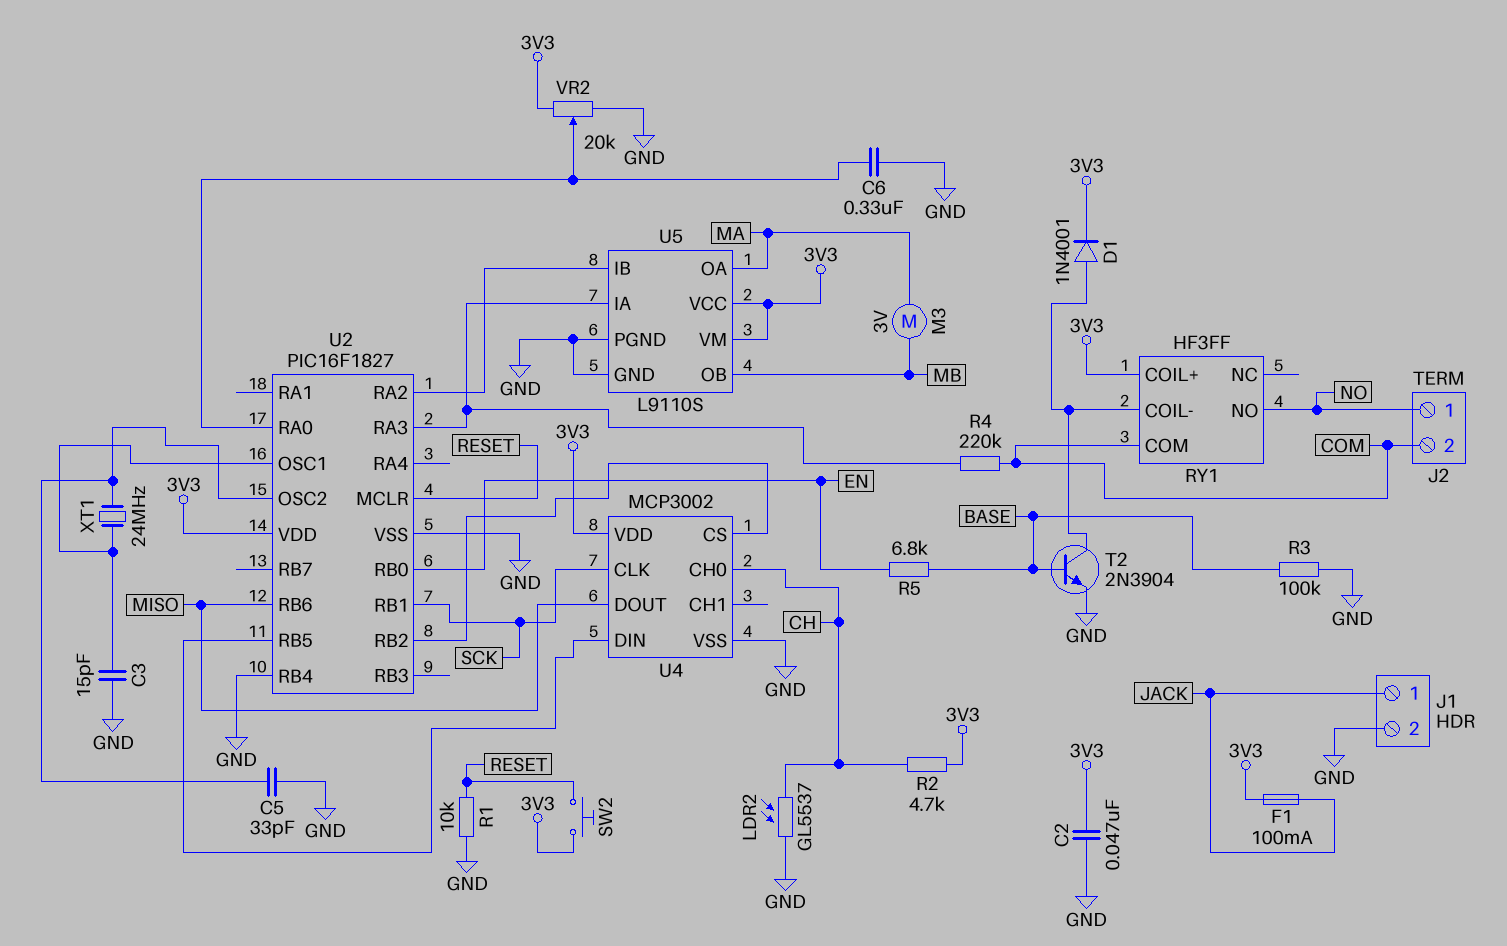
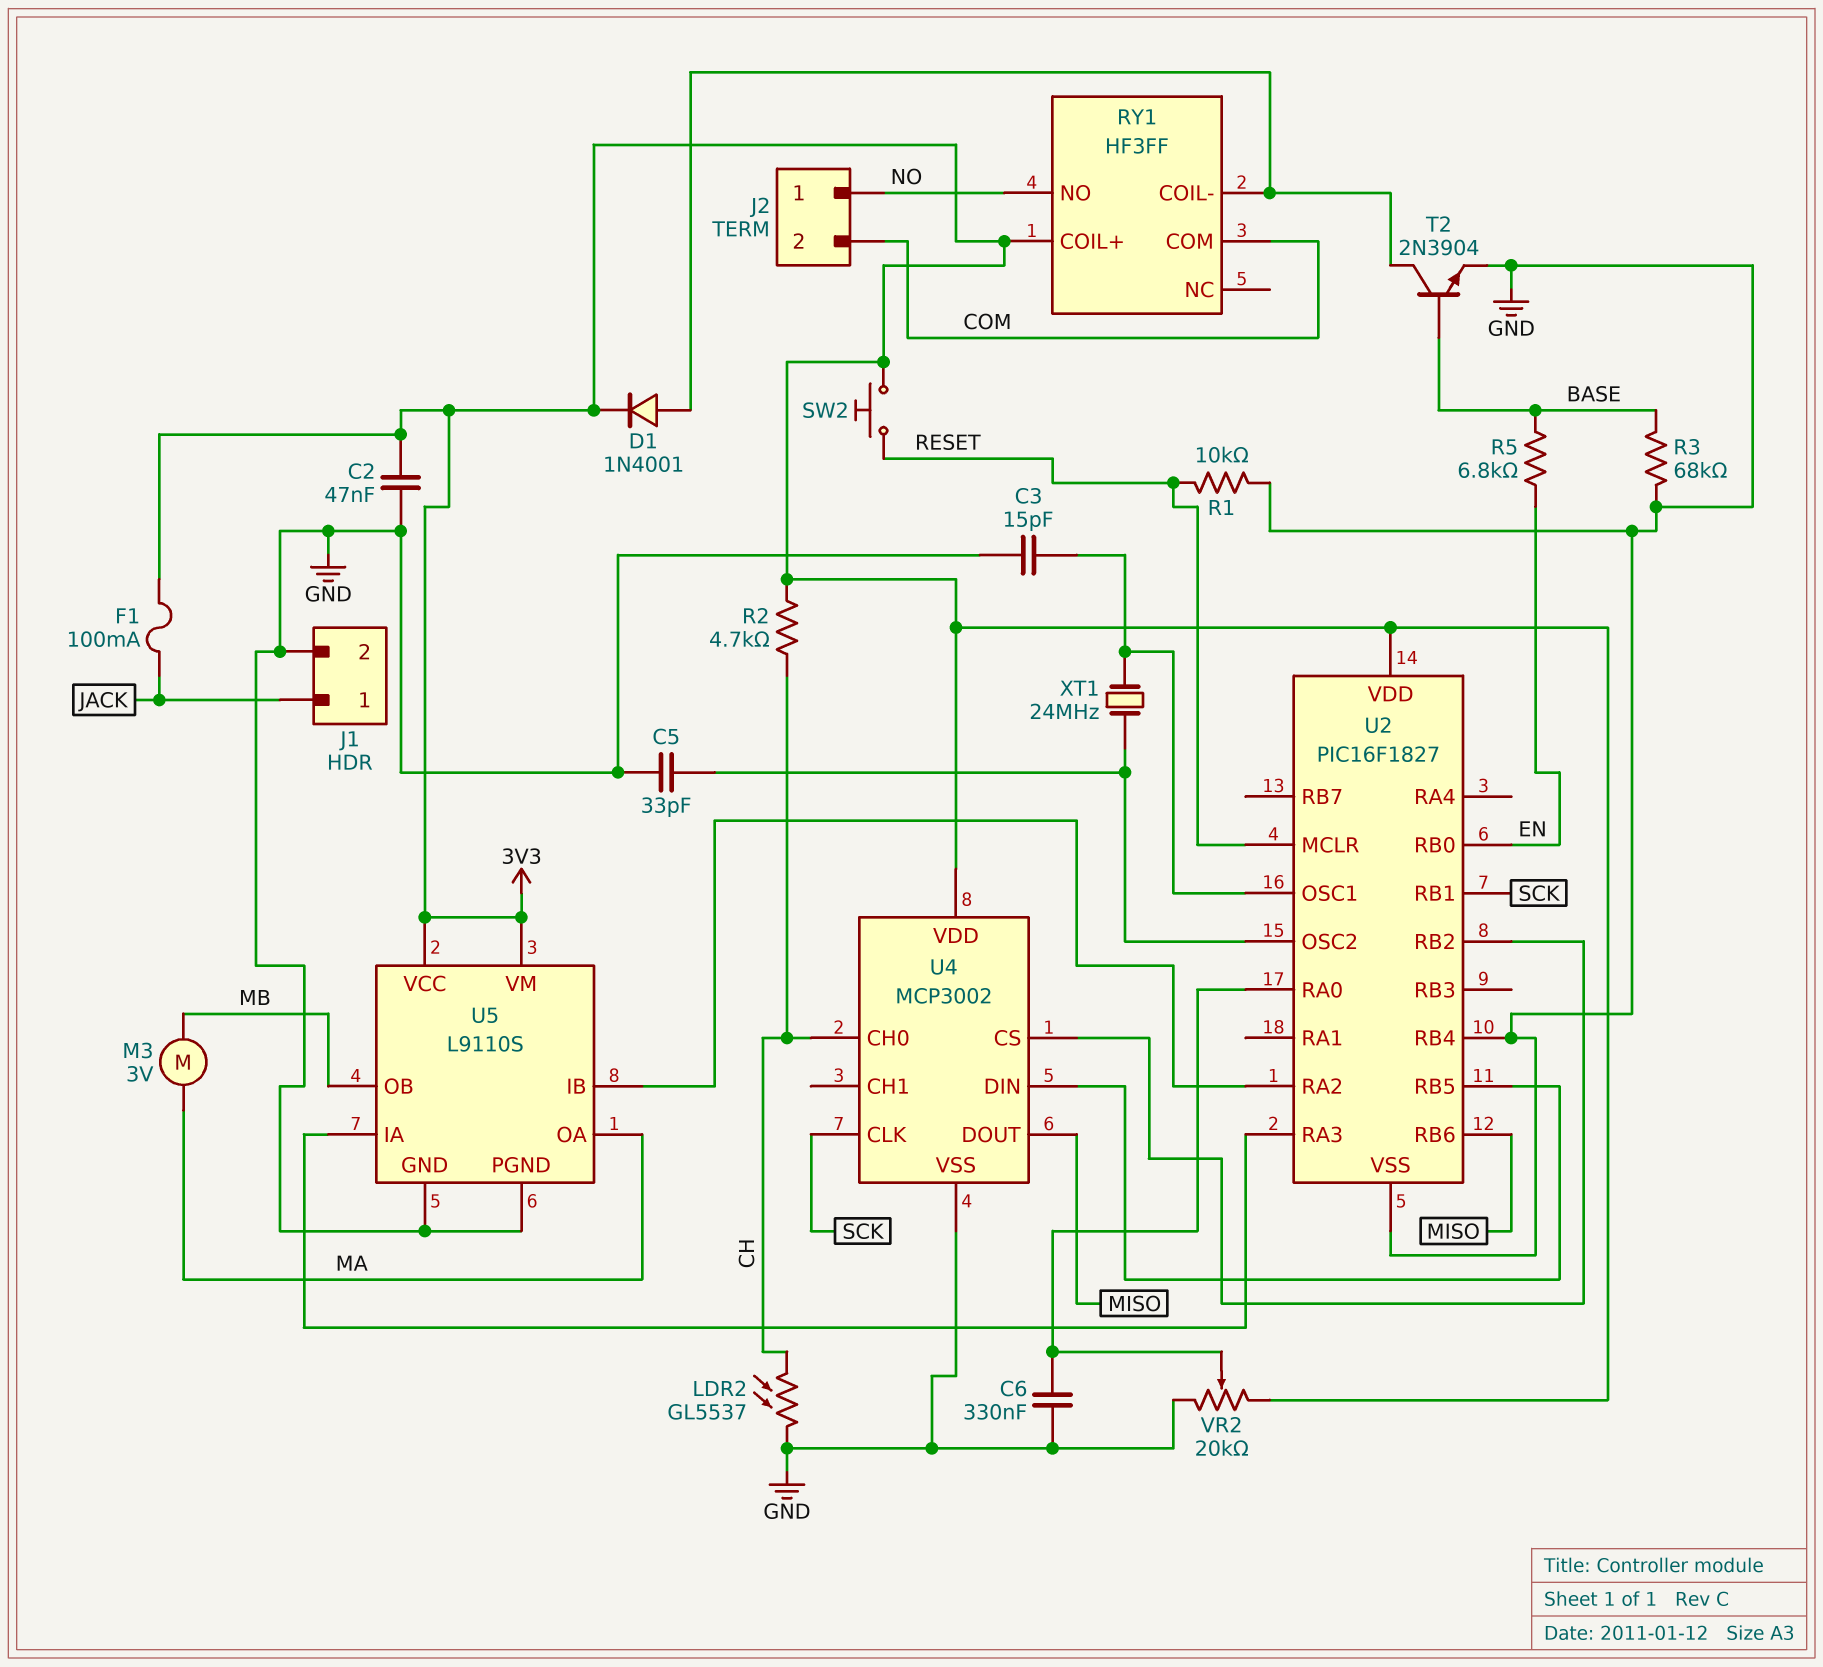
R3: 100k (BASE, GND) -> 68k (BASE, GND)
R4: 220k (COM, U2/RA3) -> none

